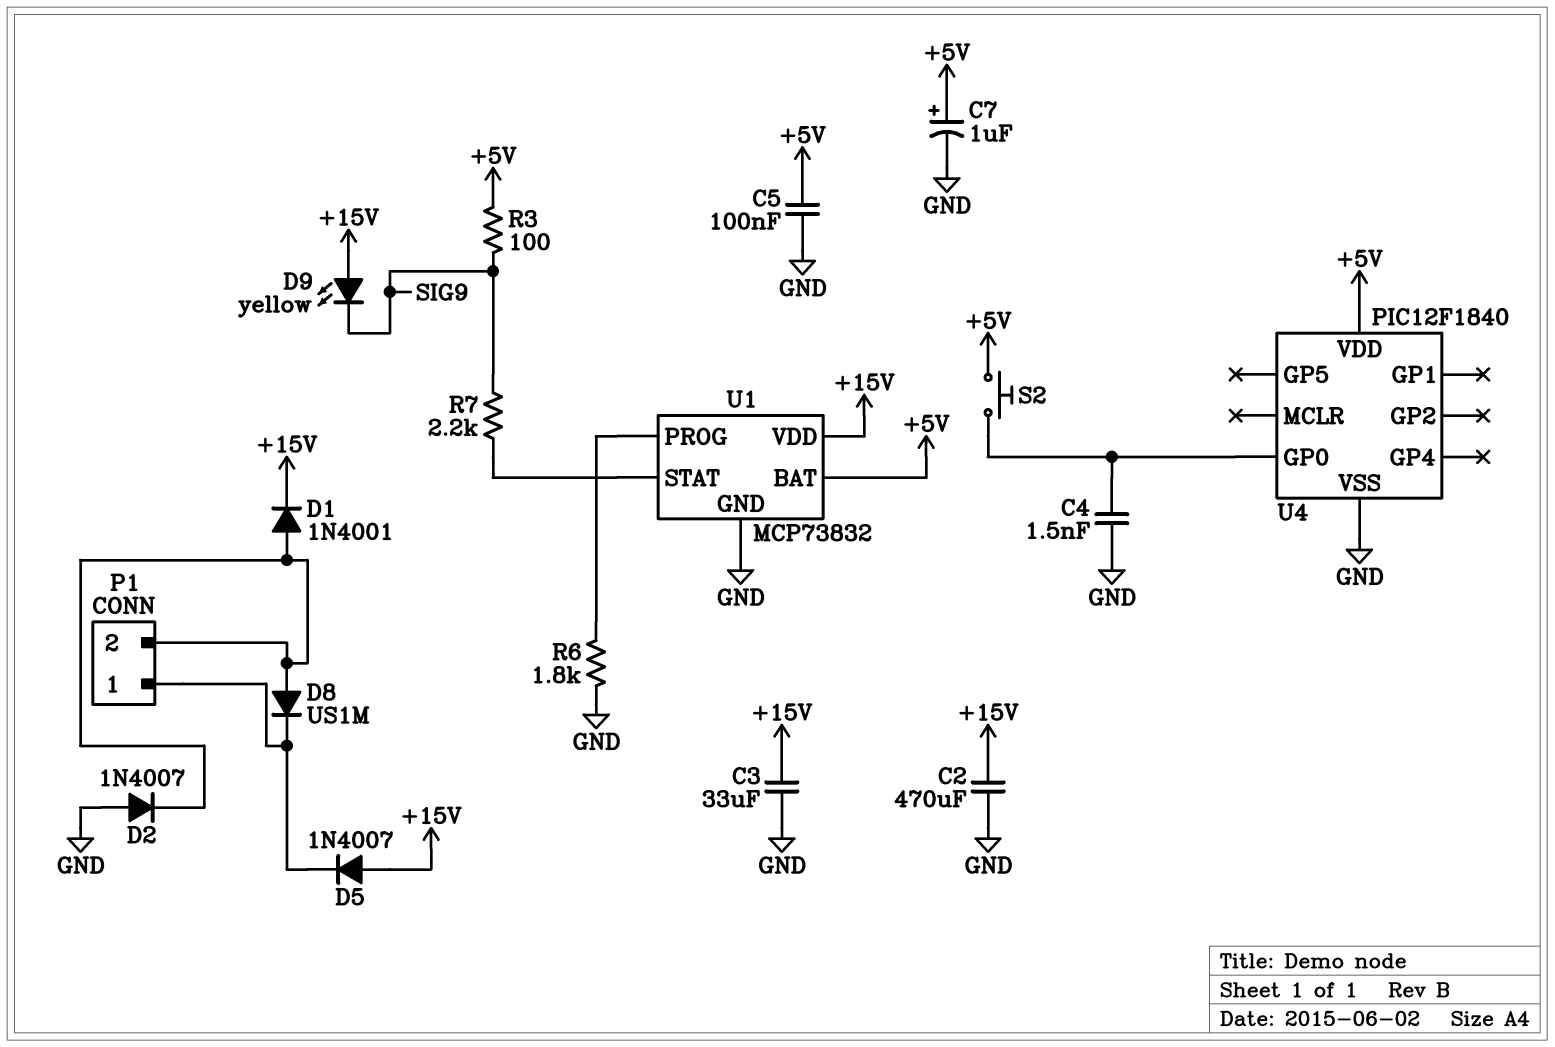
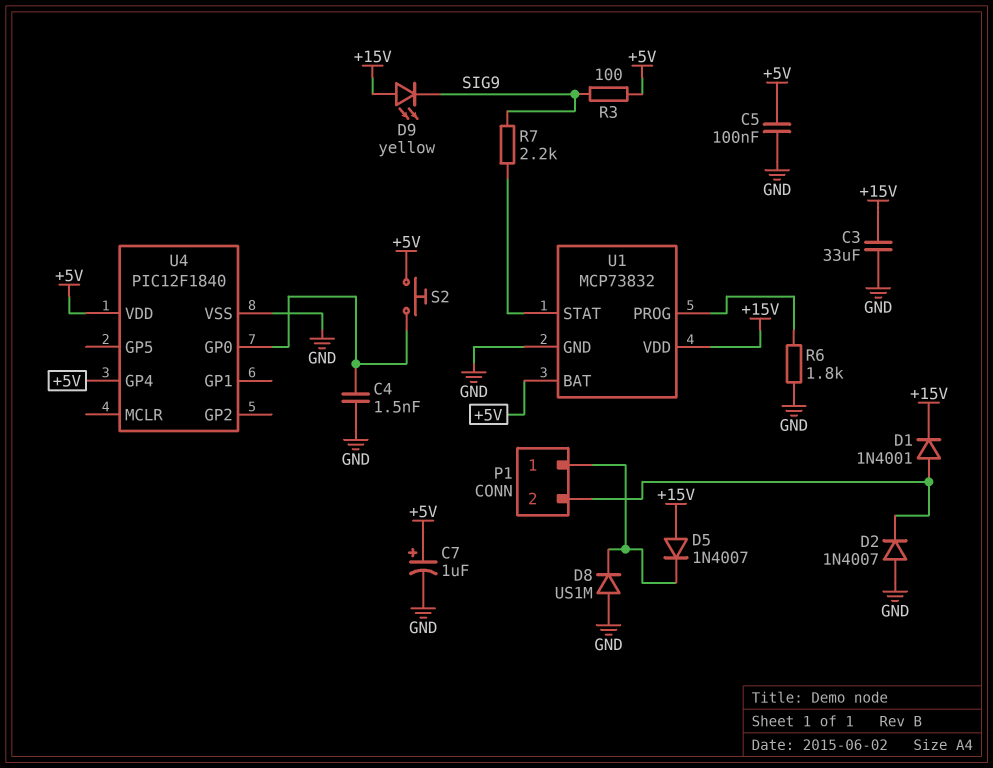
C2: 470uF (+15V, GND) -> none
D8: diode US1M (A P1/2, K P1/1) -> diode US1M (A GND, K P1/1)
U4 pin GP4: none -> +5V

